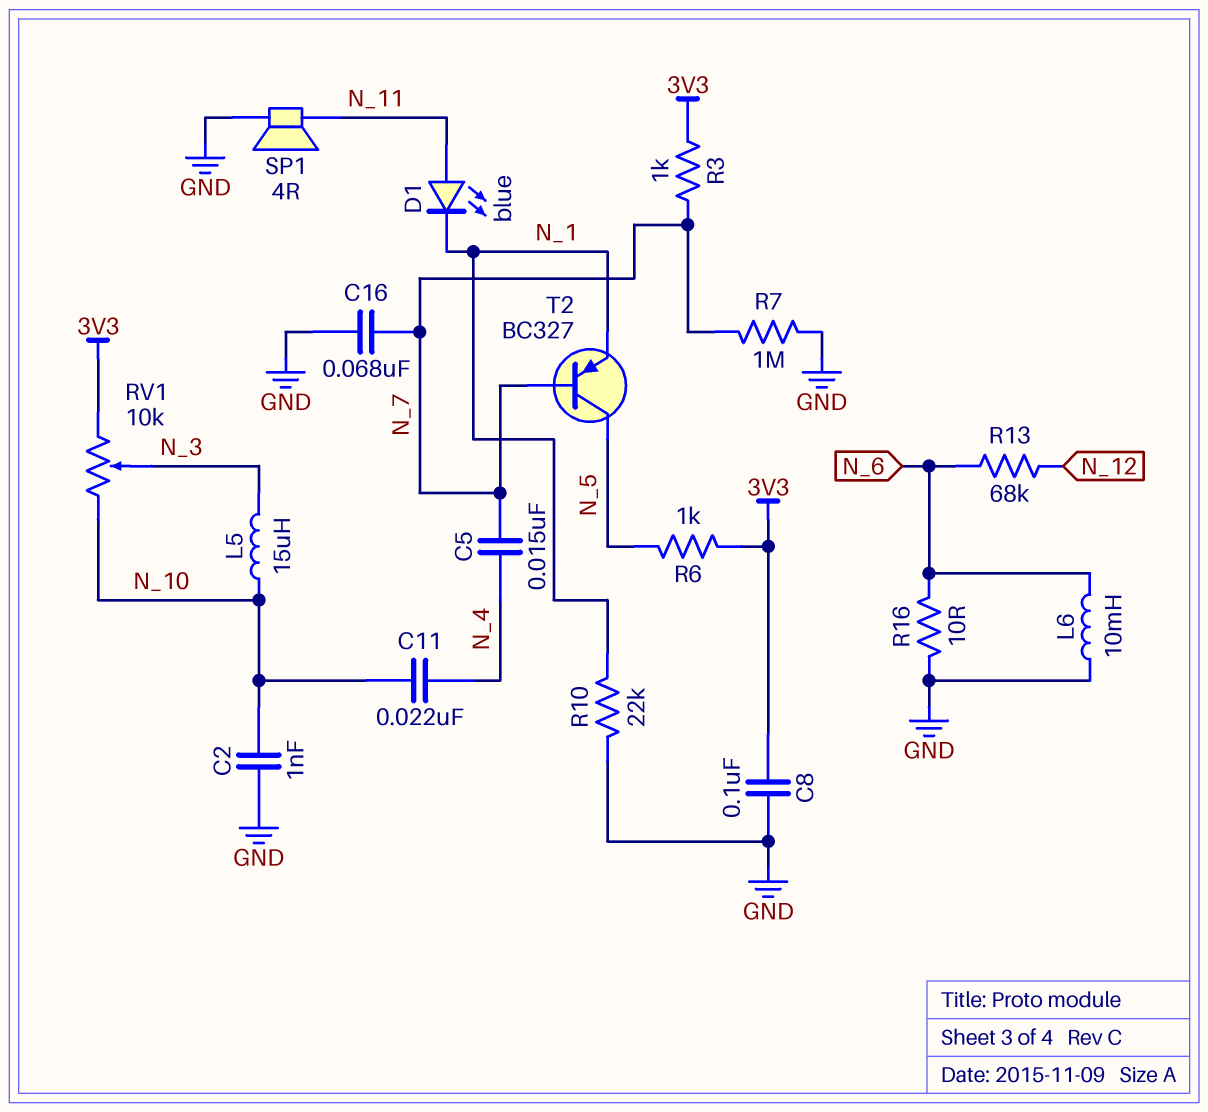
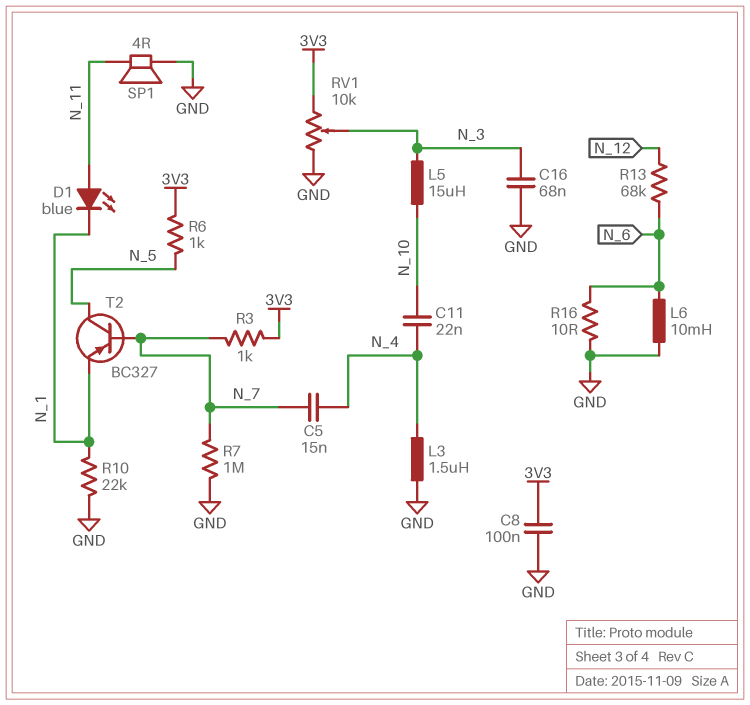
C2: 1nF (GND, N_10) -> none
C16: 68nF (GND, N_7) -> 68nF (GND, N_3)
L3: none -> 1.5uH (GND, N_4)
RV1: 10k (3V3, N_10, wiper N_3) -> 10k (3V3, GND, wiper N_3)

